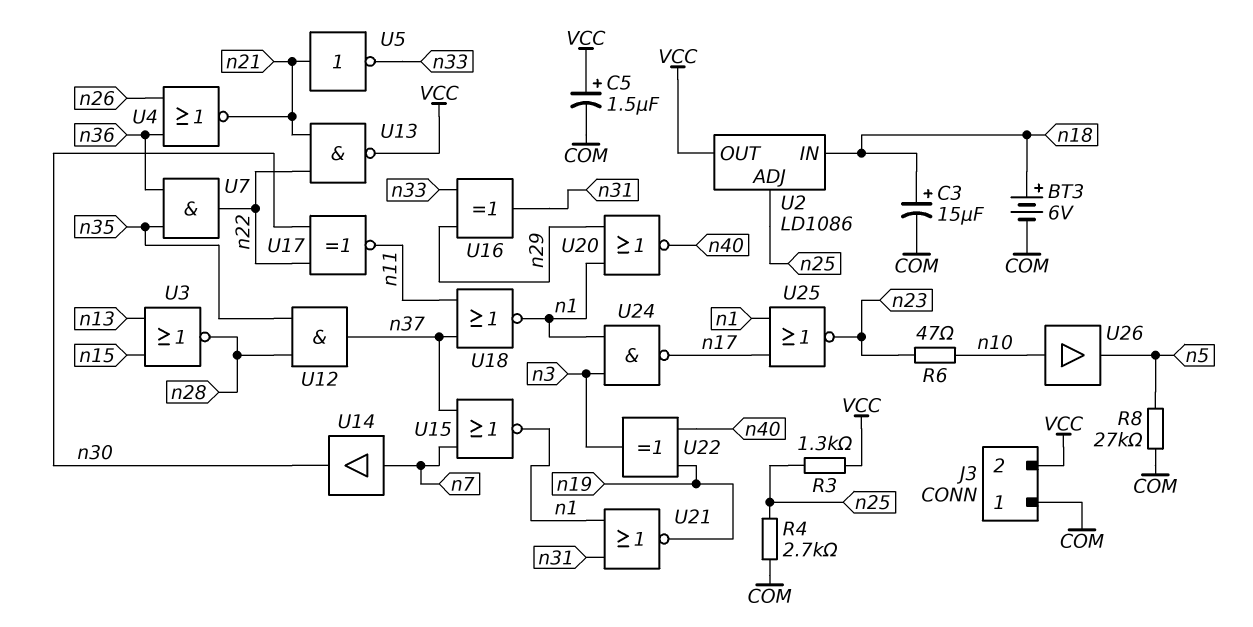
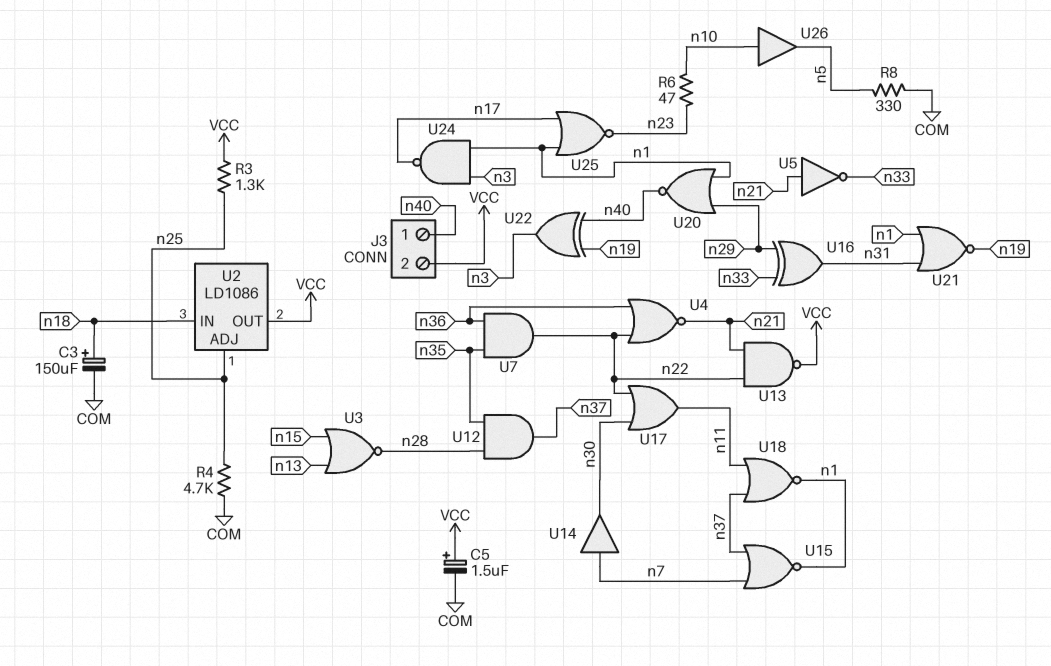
BT3: 6V (plus n18, minus COM) -> none
C3: 15uF (plus n18, minus COM) -> 150uF (plus n18, minus COM)
J3 pin 1: COM -> n40
R4: 2.7k (COM, n25) -> 4.7k (COM, n25)
R8: 27k (COM, n5) -> 330 (COM, n5)
U4: NOR (in n26, in n36, out n21) -> NOR (in n22, in n36, out n21)
U17: XNOR (in n22, in n30, out n11) -> OR (in n22, in n30, out n11)

